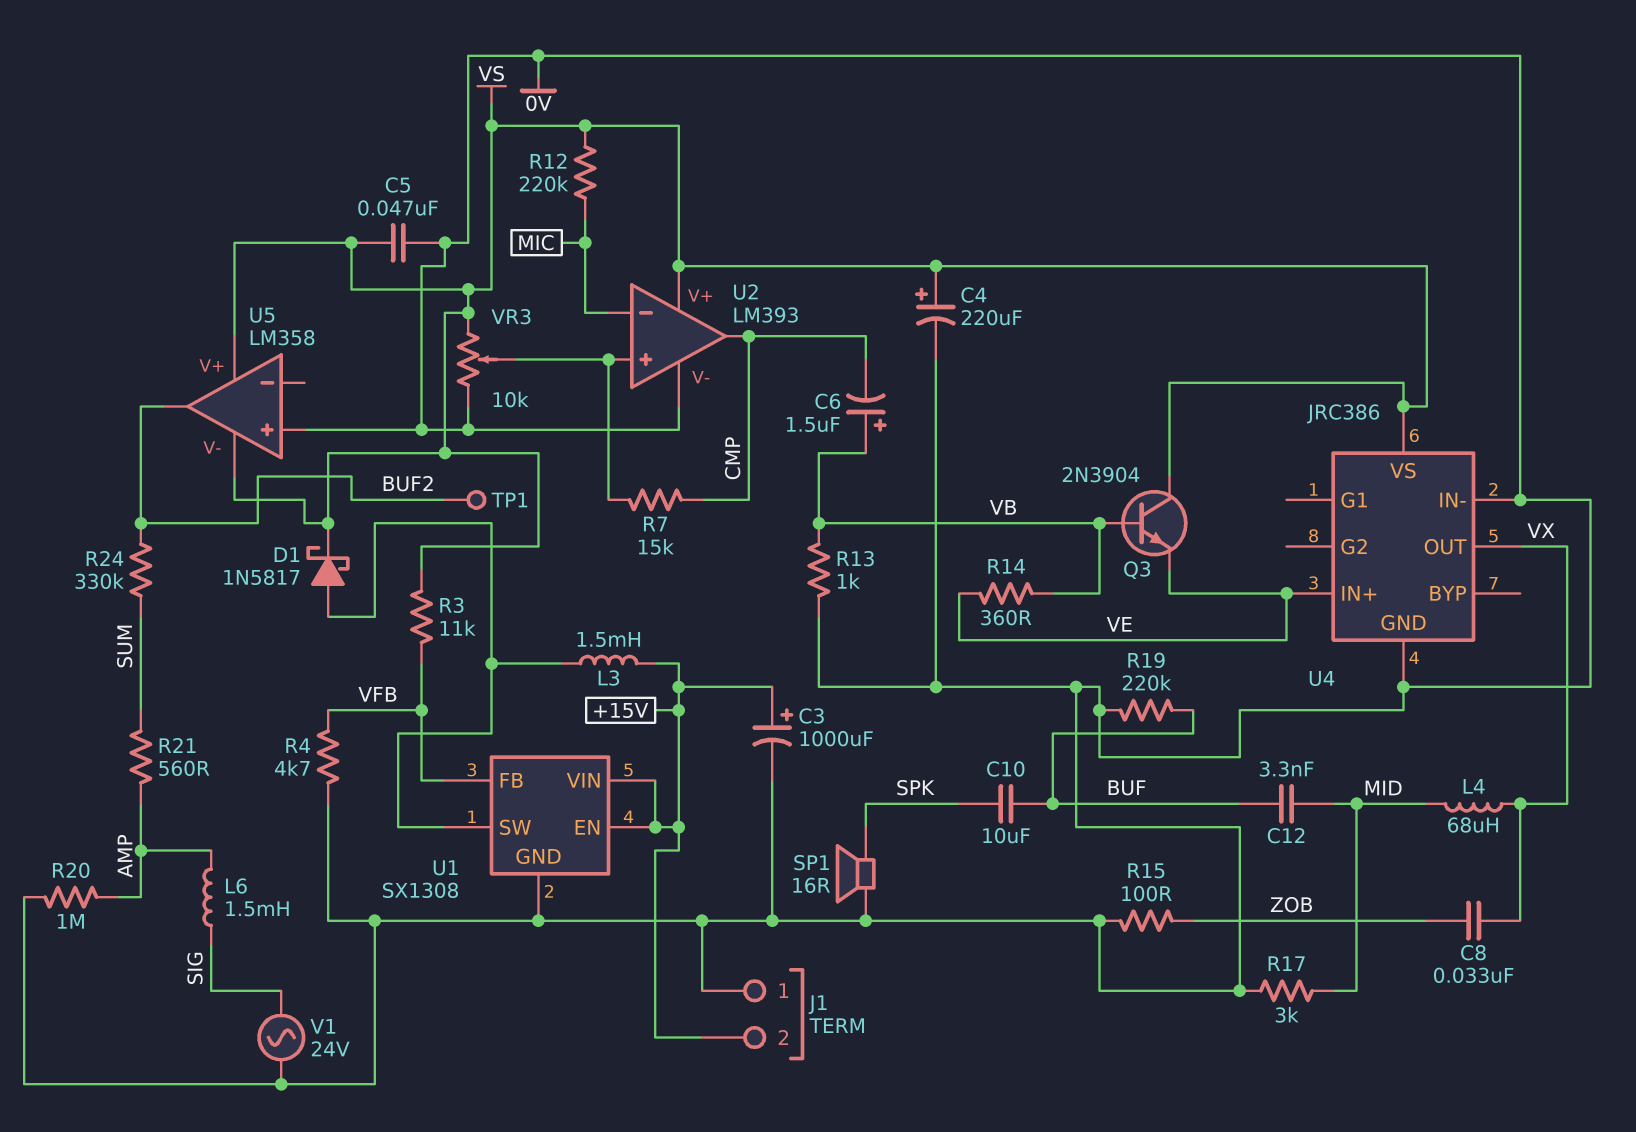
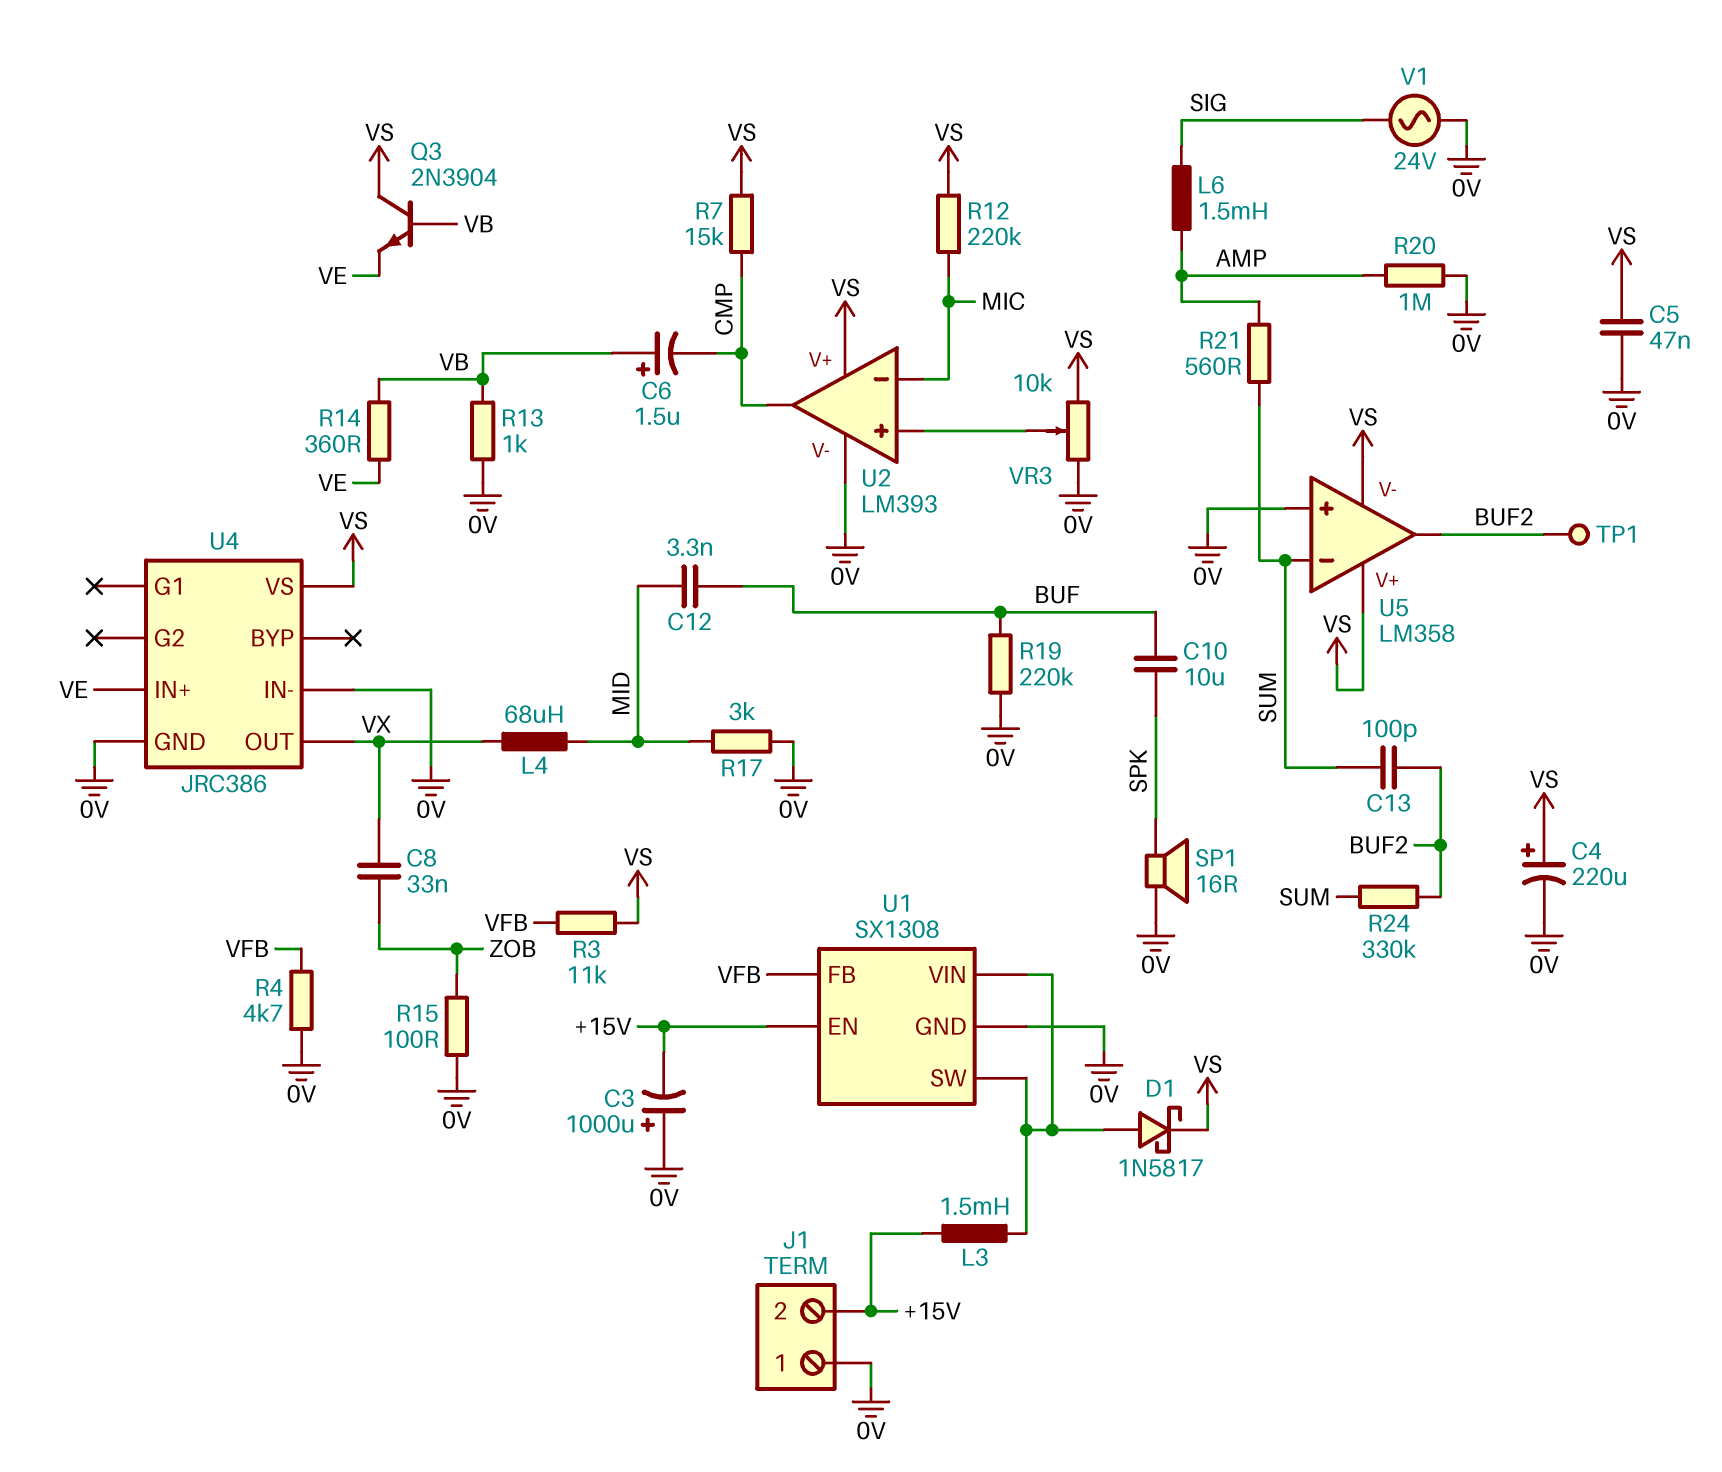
C3: 1000uF (plus +15V, minus 0V) -> 1000uF (plus 0V, minus +15V)
C13: none -> 100pF (BUF2, SUM)
R7: 15k (CMP, U2/in+) -> 15k (CMP, VS)
U1 pin VIN: +15V -> U1/SW
U5 pin in-: none -> SUM

